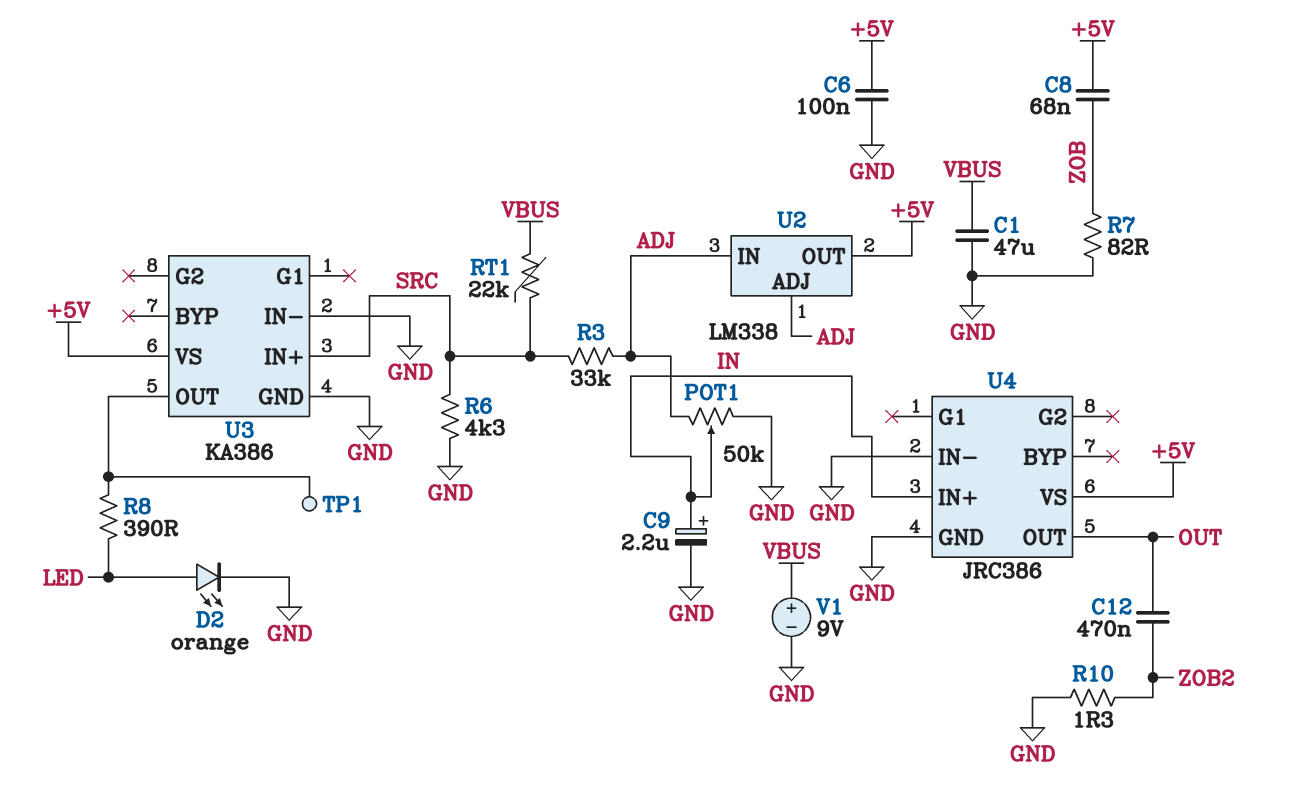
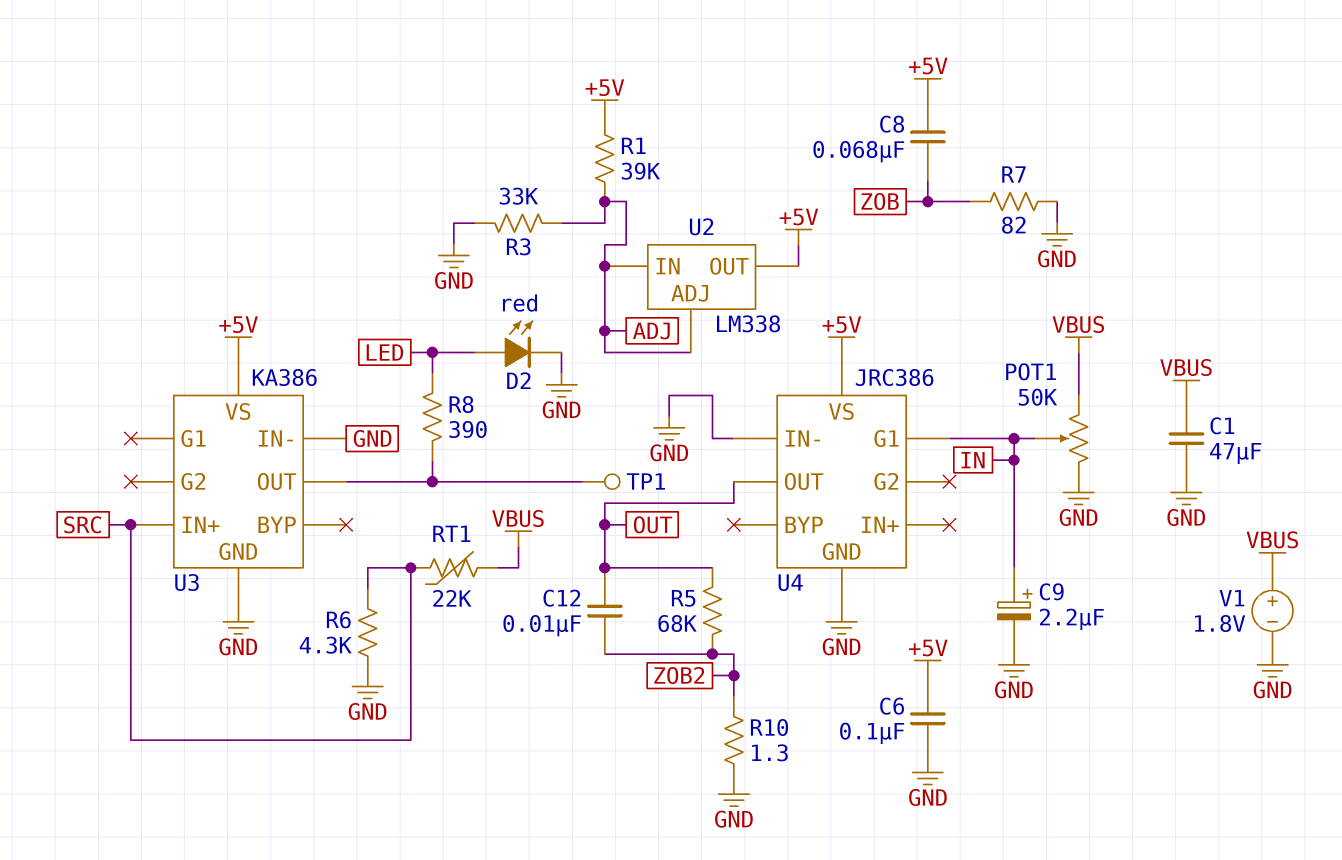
C12: 470nF (OUT, ZOB2) -> 10nF (OUT, ZOB2)
D2: LED orange (A LED, K GND) -> LED red (A LED, K GND)
POT1: 50k (ADJ, GND, wiper IN) -> 50k (GND, VBUS, wiper IN)
R1: none -> 39k (+5V, ADJ)
R3: 33k (ADJ, SRC) -> 33k (ADJ, GND)
R5: none -> 68k (OUT, ZOB2)
U4 pin G1: none -> IN
U4 pin IN+: IN -> none
V1: 9V (plus VBUS, minus GND) -> 1.8V (plus VBUS, minus GND)

